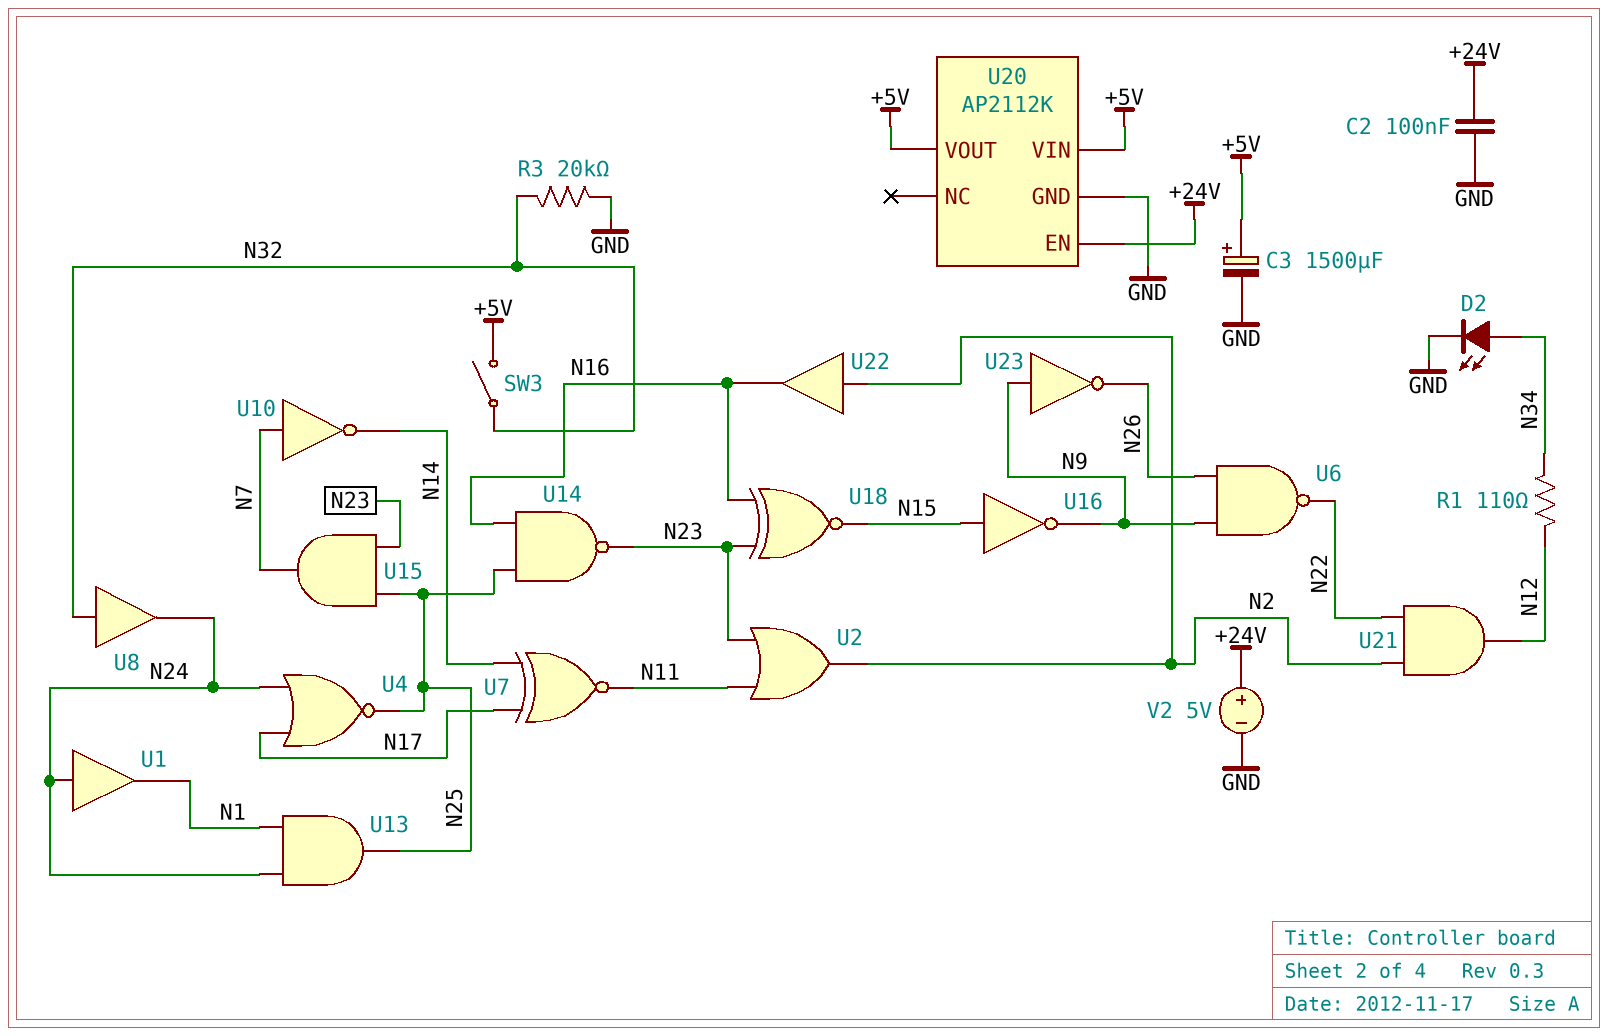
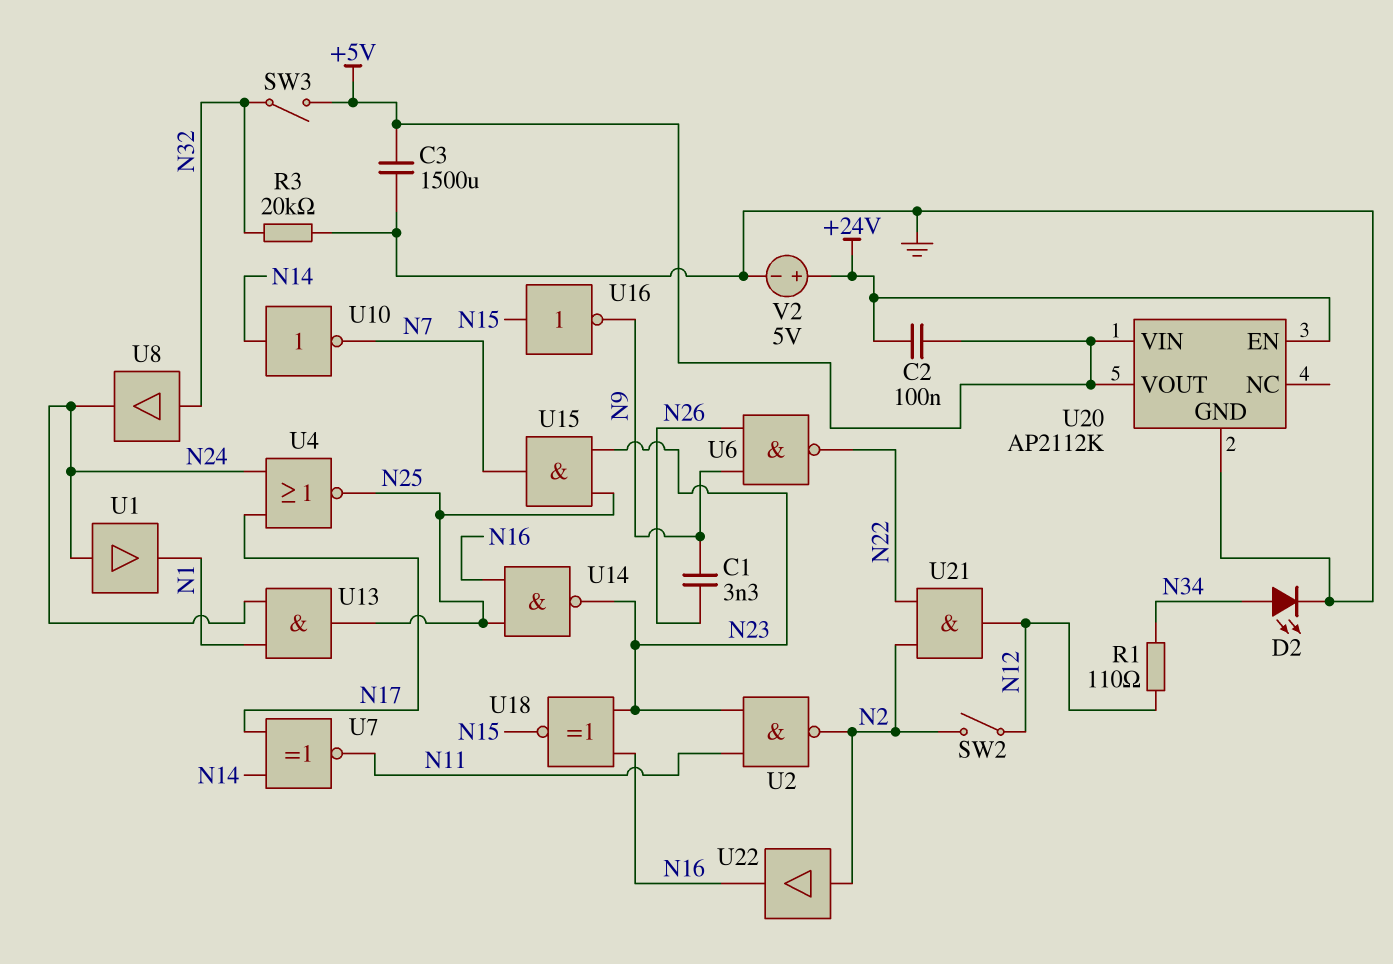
C1: none -> 3.3nF (N9, N26)
C2: 100nF (+24V, GND) -> 100nF (+5V, +24V)
C3: 1500uF (plus +5V, minus GND) -> 1500uF (+5V, GND)
SW2: none -> switch (N2, N12)
U2: OR (in N11, in N23, out N2) -> NAND (in N11, in N23, out N2)
U10: NOT (in N7, out N14) -> NOT (in N14, out N7)
U23: NOT (in N9, out N26) -> none

